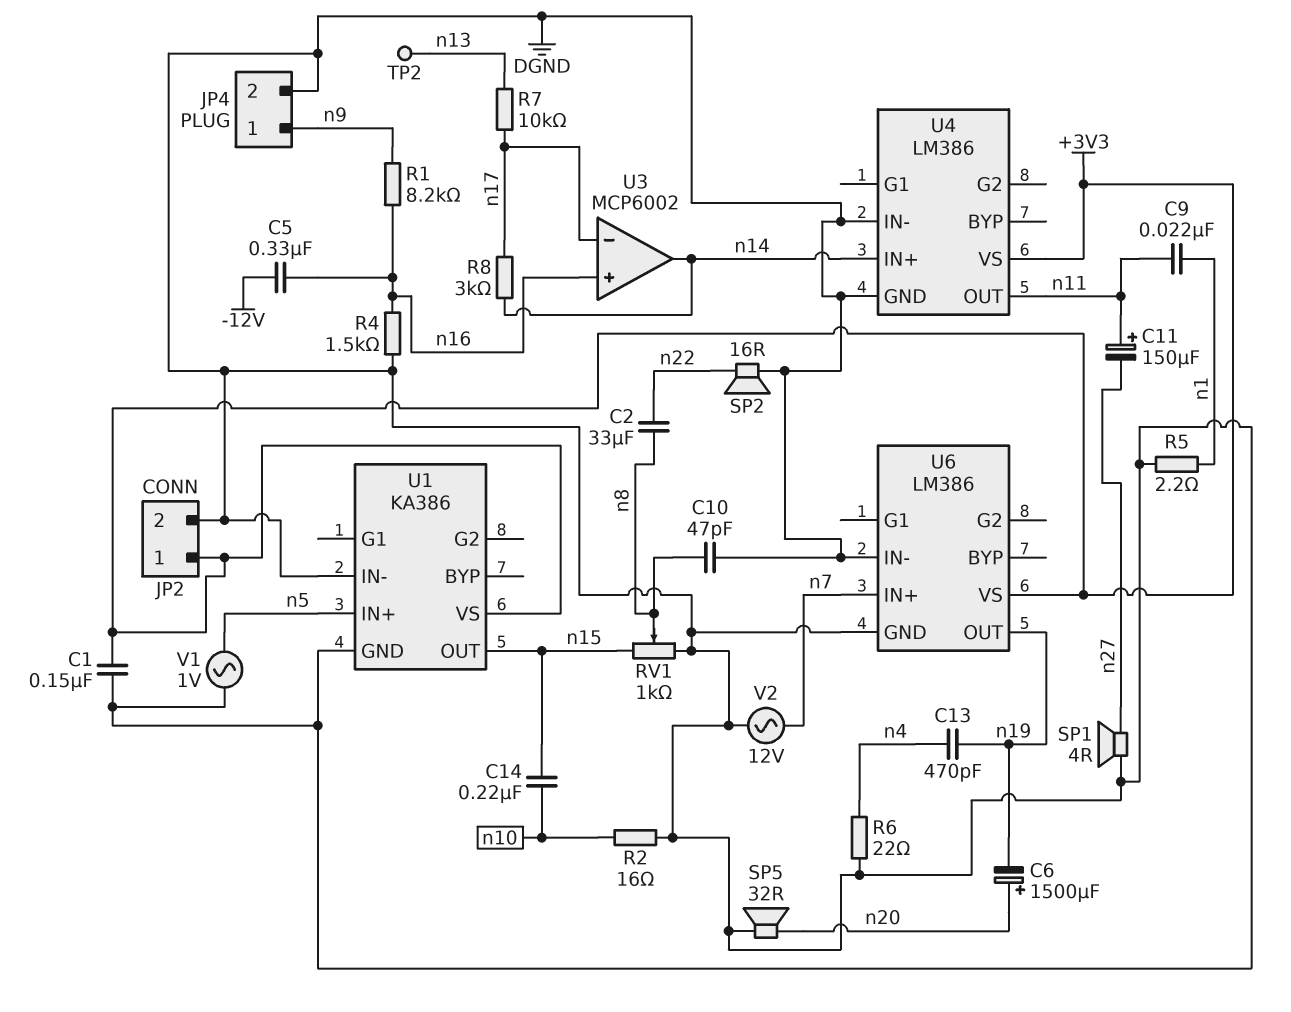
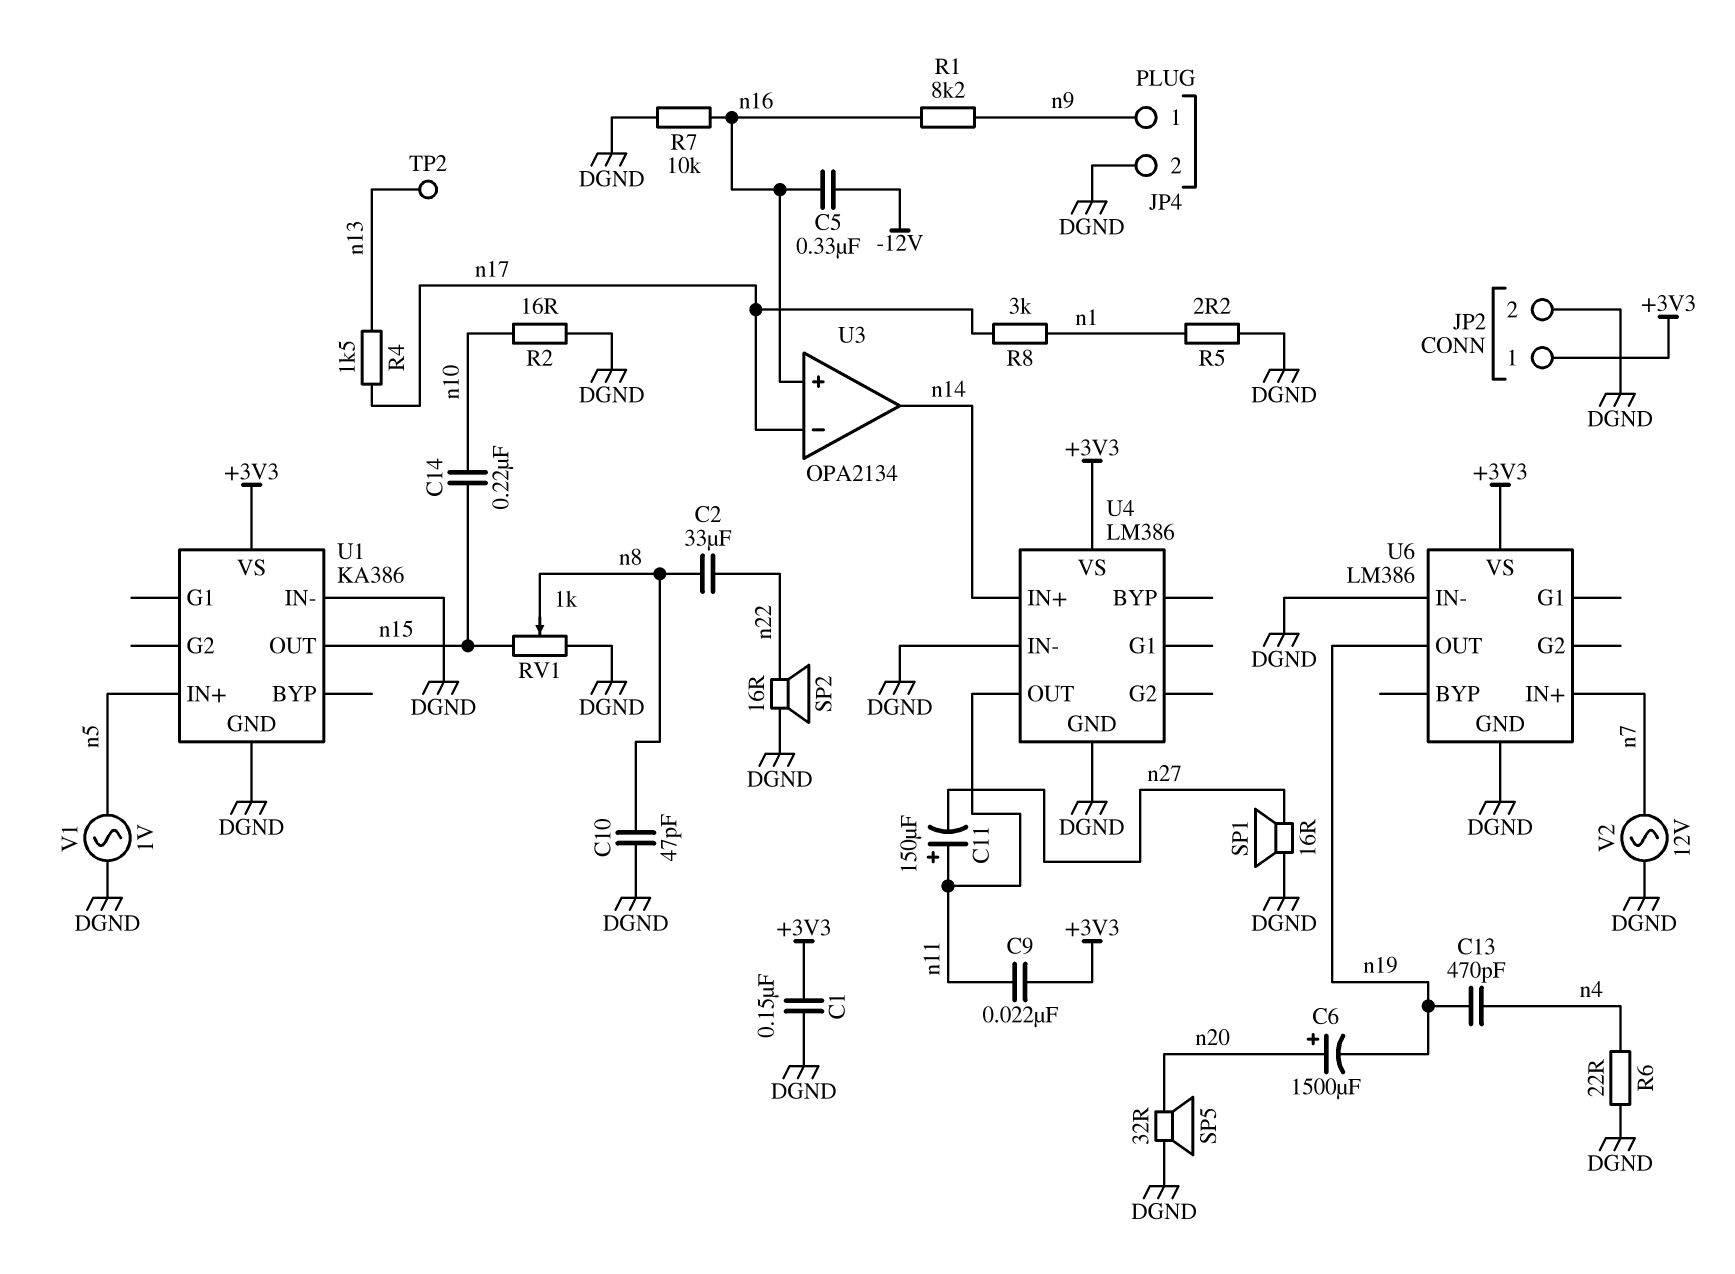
C9: 22nF (n1, n11) -> 22nF (+3V3, n11)
R4: 1.5k (DGND, n16) -> 1.5k (n13, n17)
R7: 10k (n13, n17) -> 10k (DGND, n16)
R8: 3k (n14, n17) -> 3k (n1, n17)
SP1: speaker 4R (DGND, n27) -> speaker 16R (DGND, n27)
U3: MCP6002 -> OPA2134

